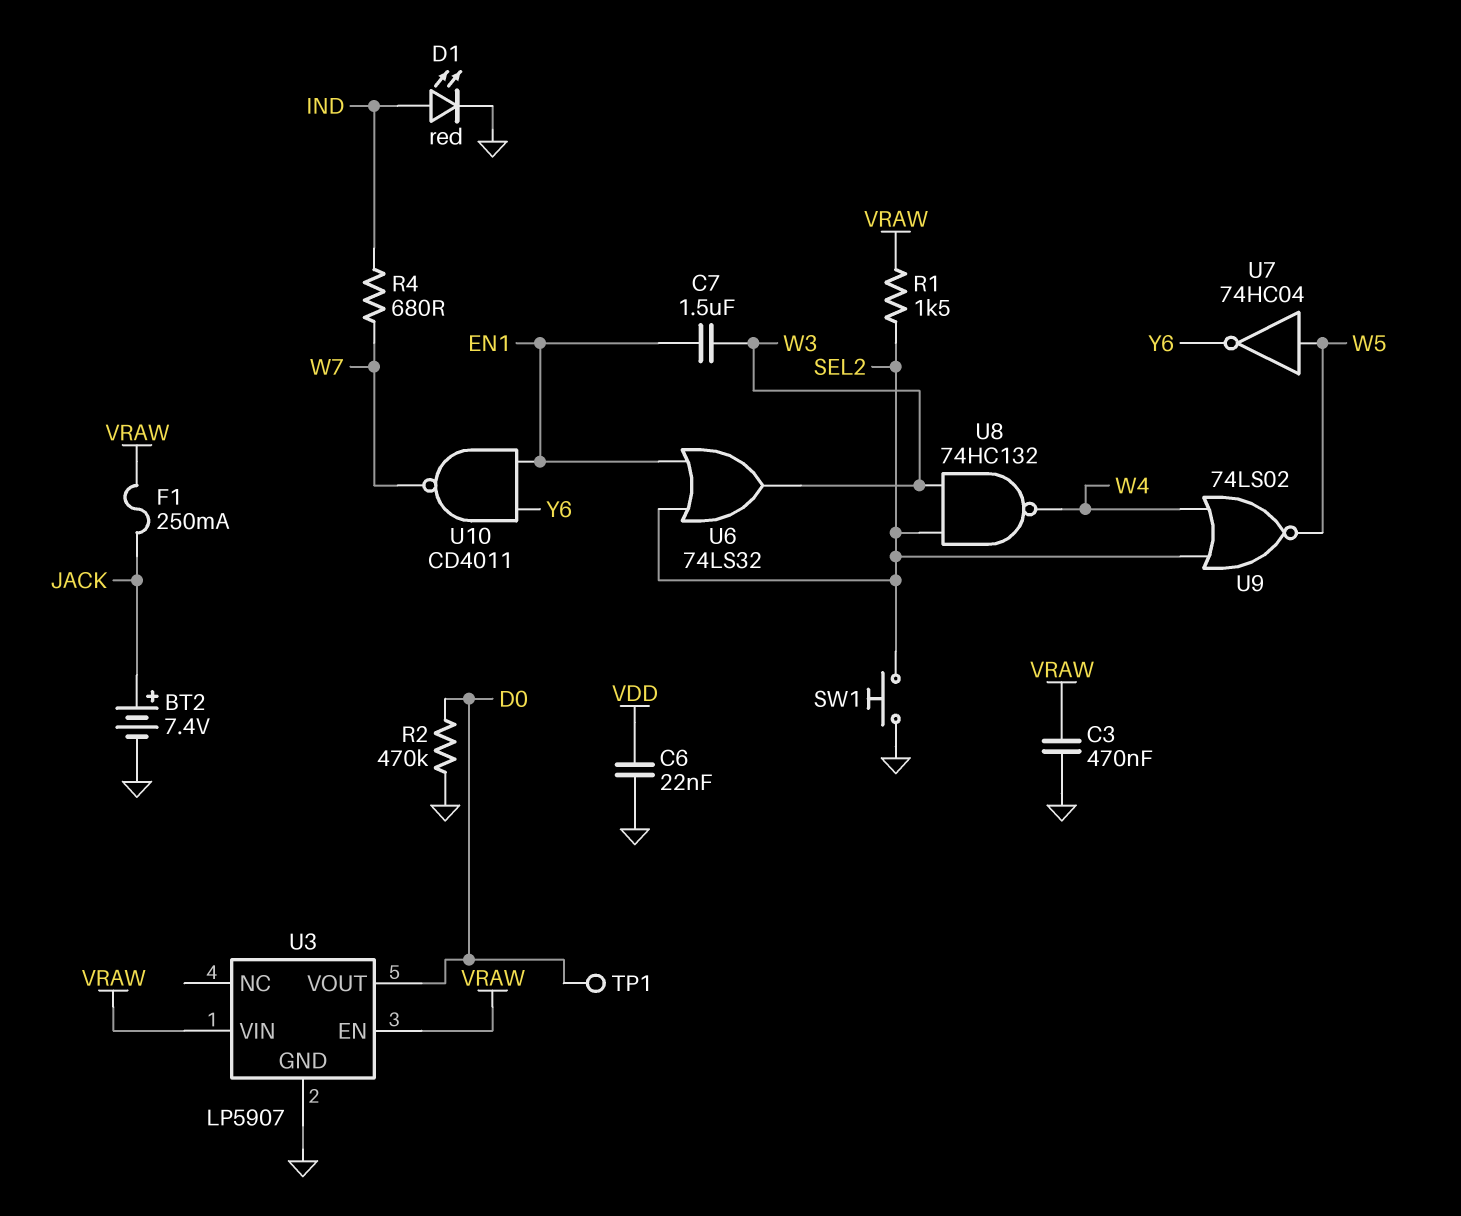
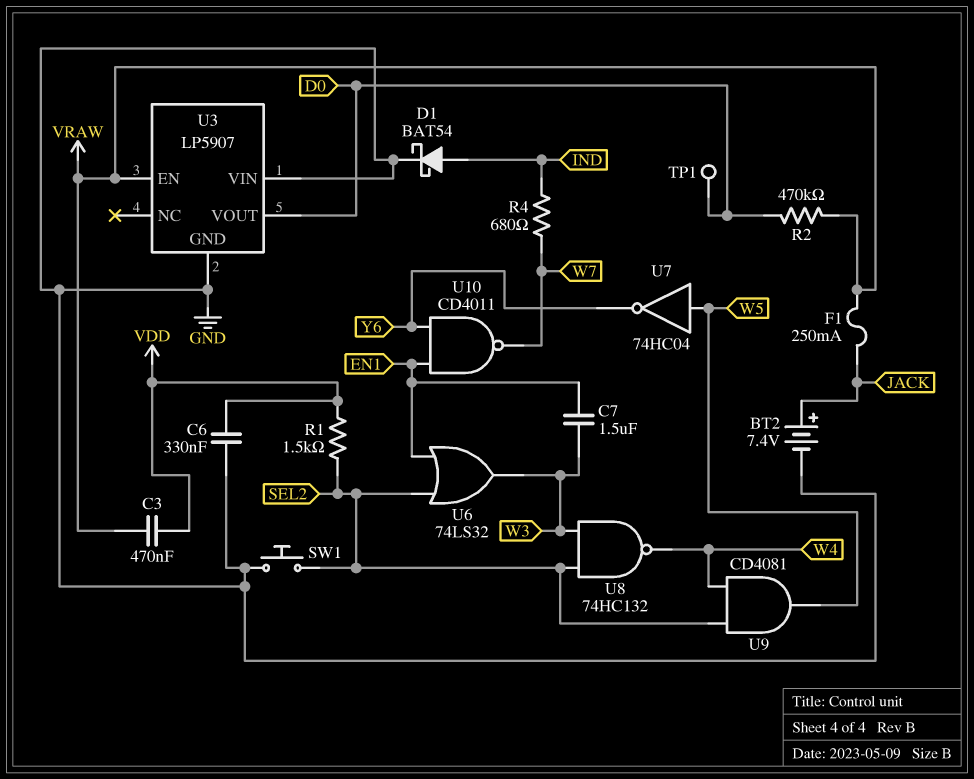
C3: 470nF (GND, VRAW) -> 470nF (VDD, VRAW)
C6: 22nF (GND, VDD) -> 330nF (GND, VDD)
D1: LED red (A IND, K GND) -> schottky BAT54 (A IND, K GND)
R1: 1.5k (SEL2, VRAW) -> 1.5k (SEL2, VDD)
R2: 470k (D0, GND) -> 470k (D0, VRAW)
U3 pin VIN: VRAW -> GND
U9: NOR 74LS02 (in SEL2, in W4, out W5) -> AND CD4081 (in SEL2, in W4, out W5)

